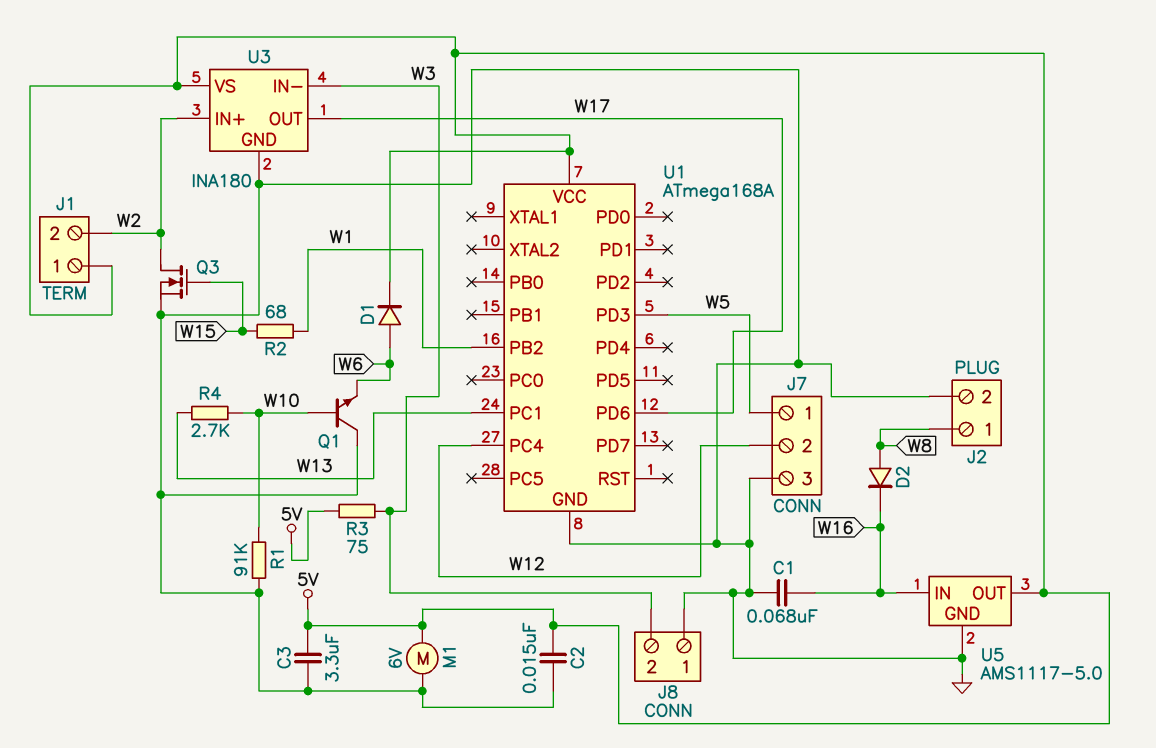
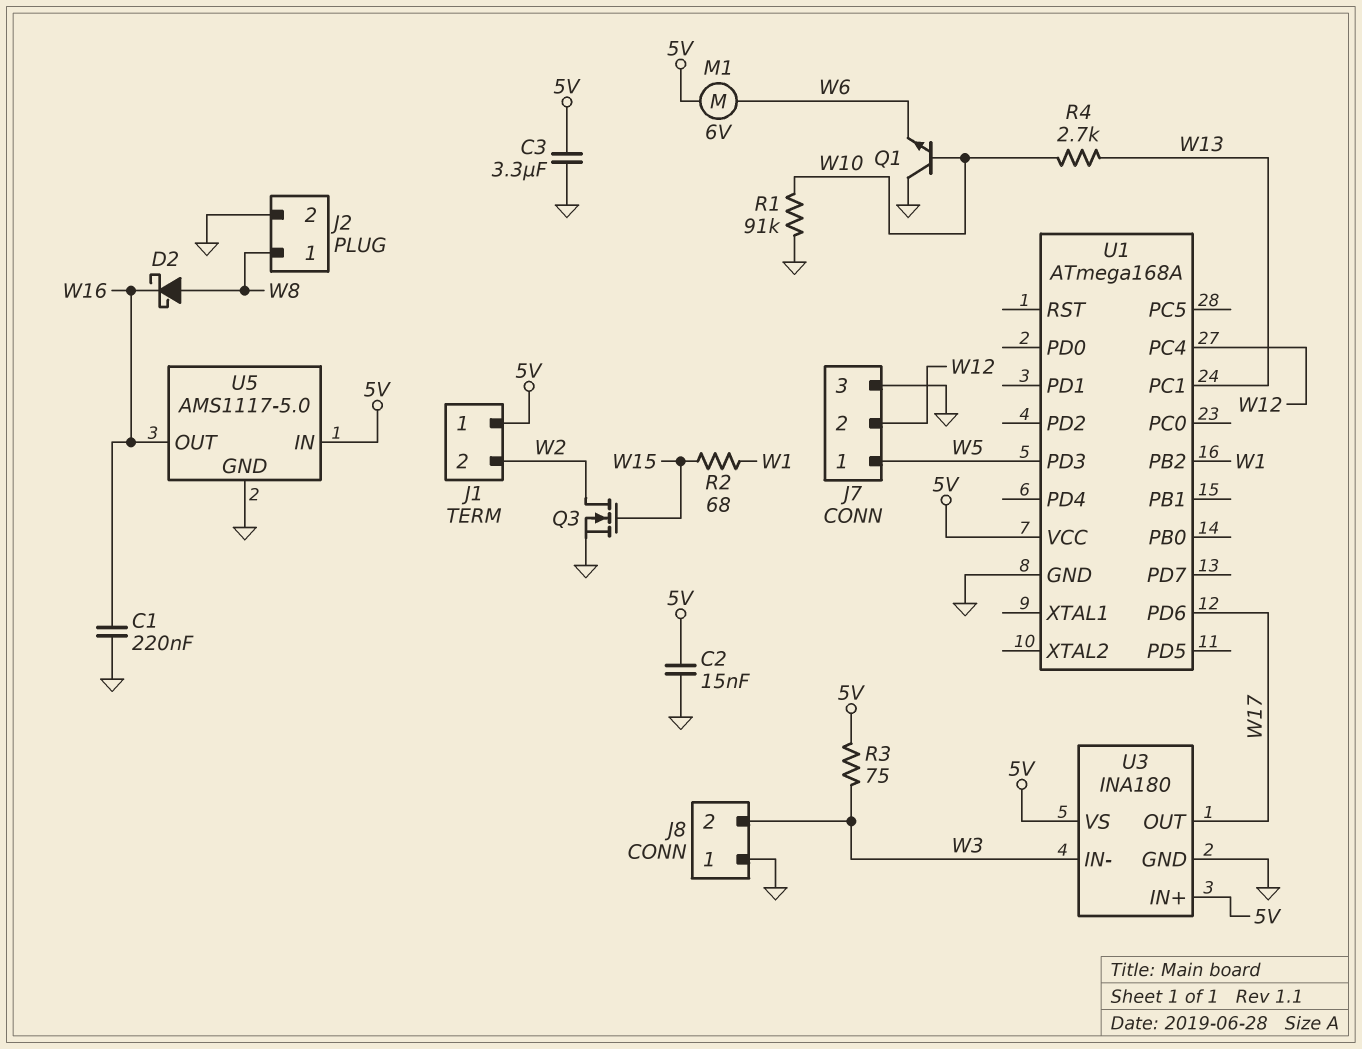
C1: 68nF (GND, W16) -> 220nF (GND, W16)
D1: diode (A W6, K 5V) -> none
D2: diode (A W8, K W16) -> schottky (A W8, K W16)
M1: motor 6V (5V, GND) -> motor 6V (5V, W6)
U3 pin IN+: W2 -> 5V
U5 pin IN: W16 -> 5V
U5 pin OUT: 5V -> W16

